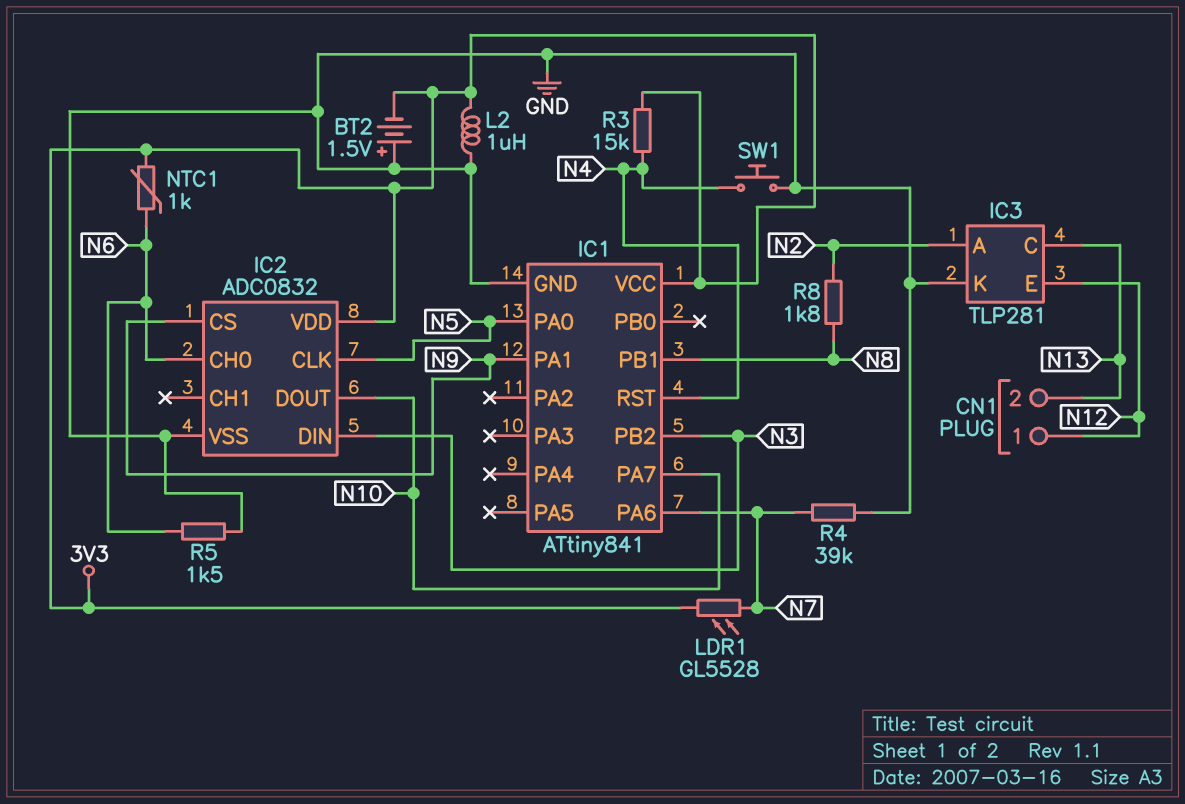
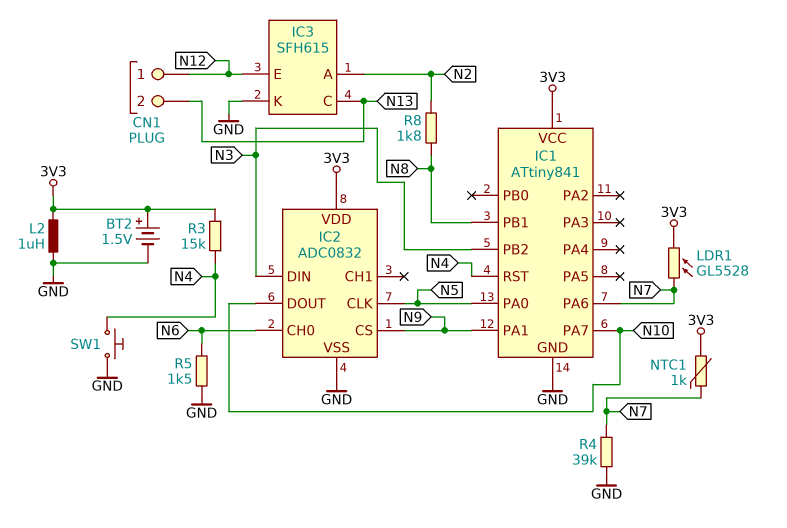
BT2: 1.5V (plus GND, minus 3V3) -> 1.5V (plus 3V3, minus GND)
IC3: TLP281 -> SFH615
NTC1: 1k (3V3, N6) -> 1k (3V3, N7)

